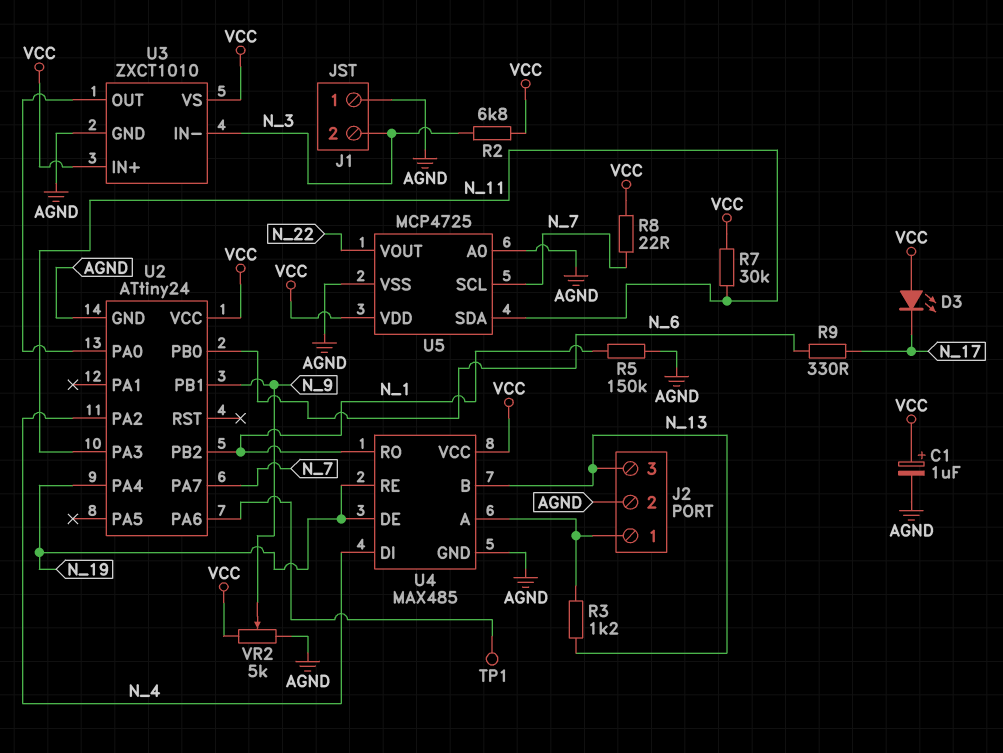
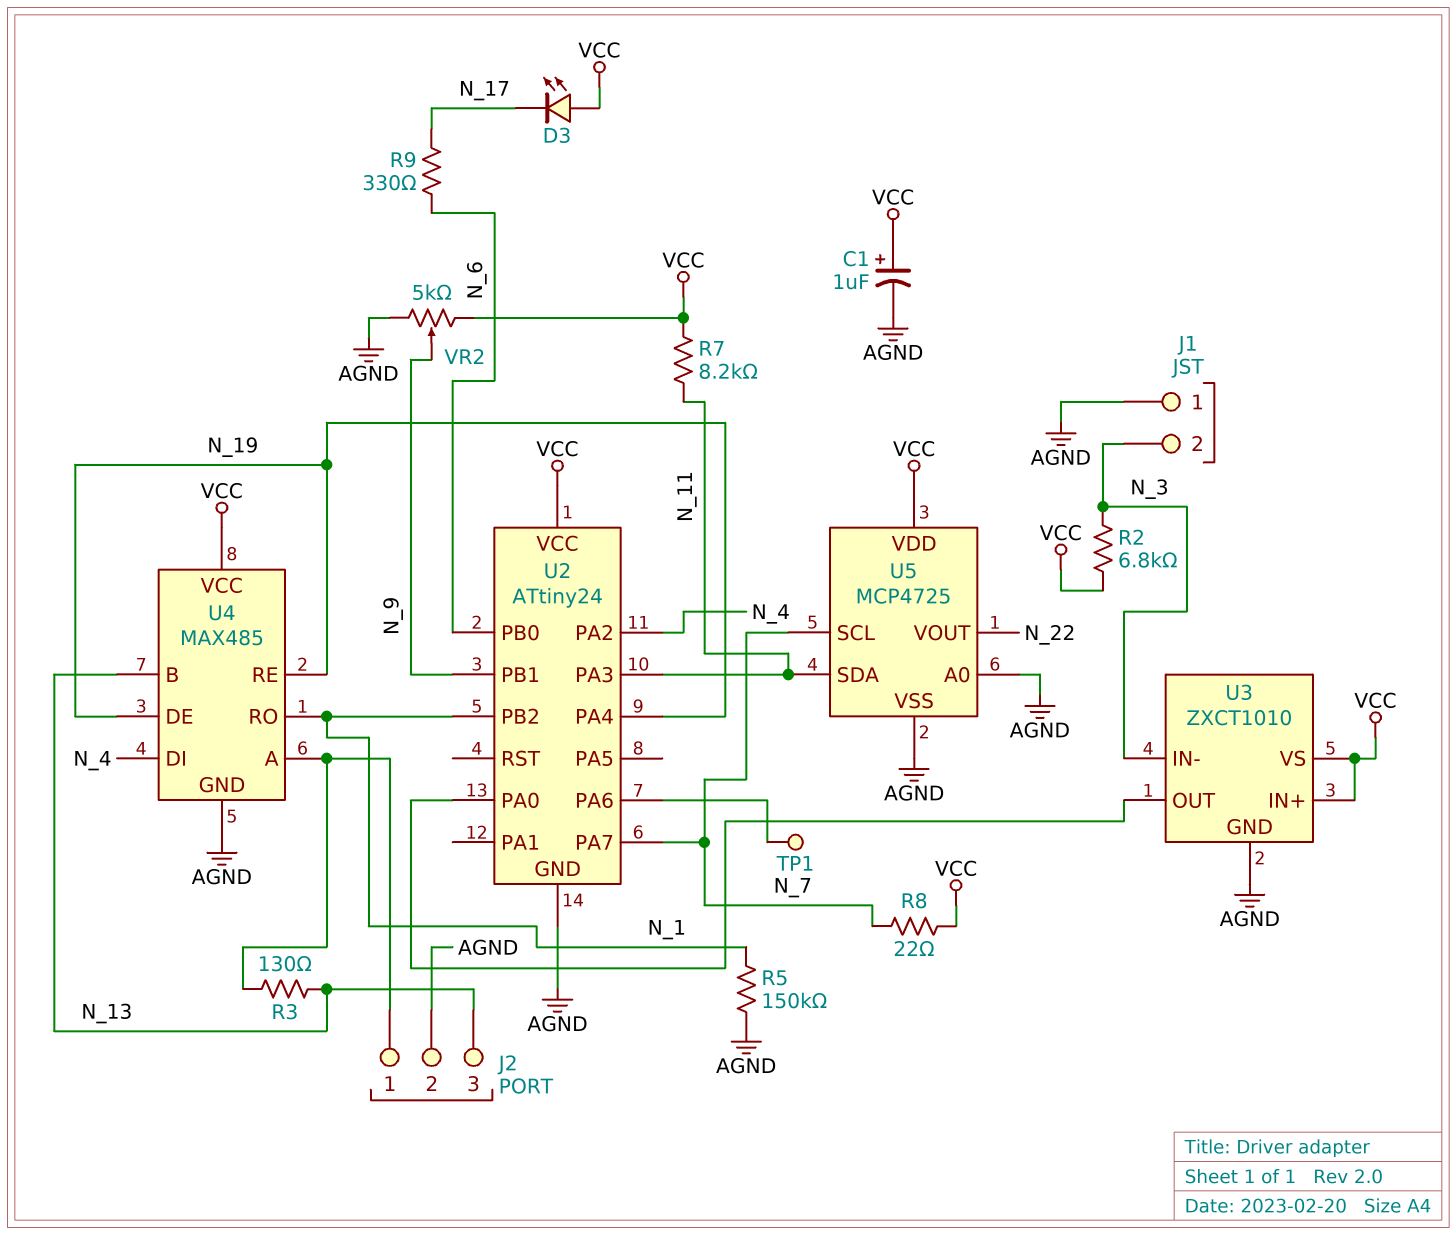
R3: 1.2k (J2/1, N_13) -> 130 (J2/1, N_13)
R7: 30k (N_11, VCC) -> 8.2k (N_11, VCC)

